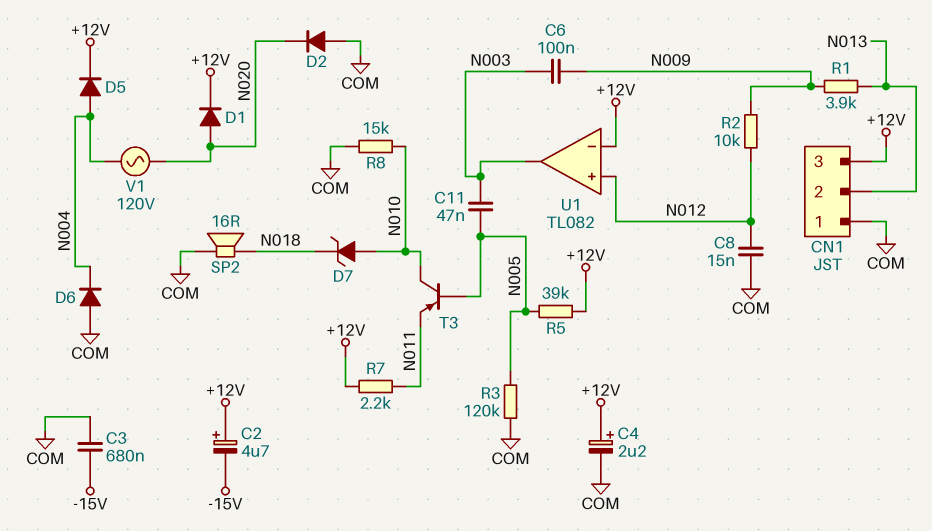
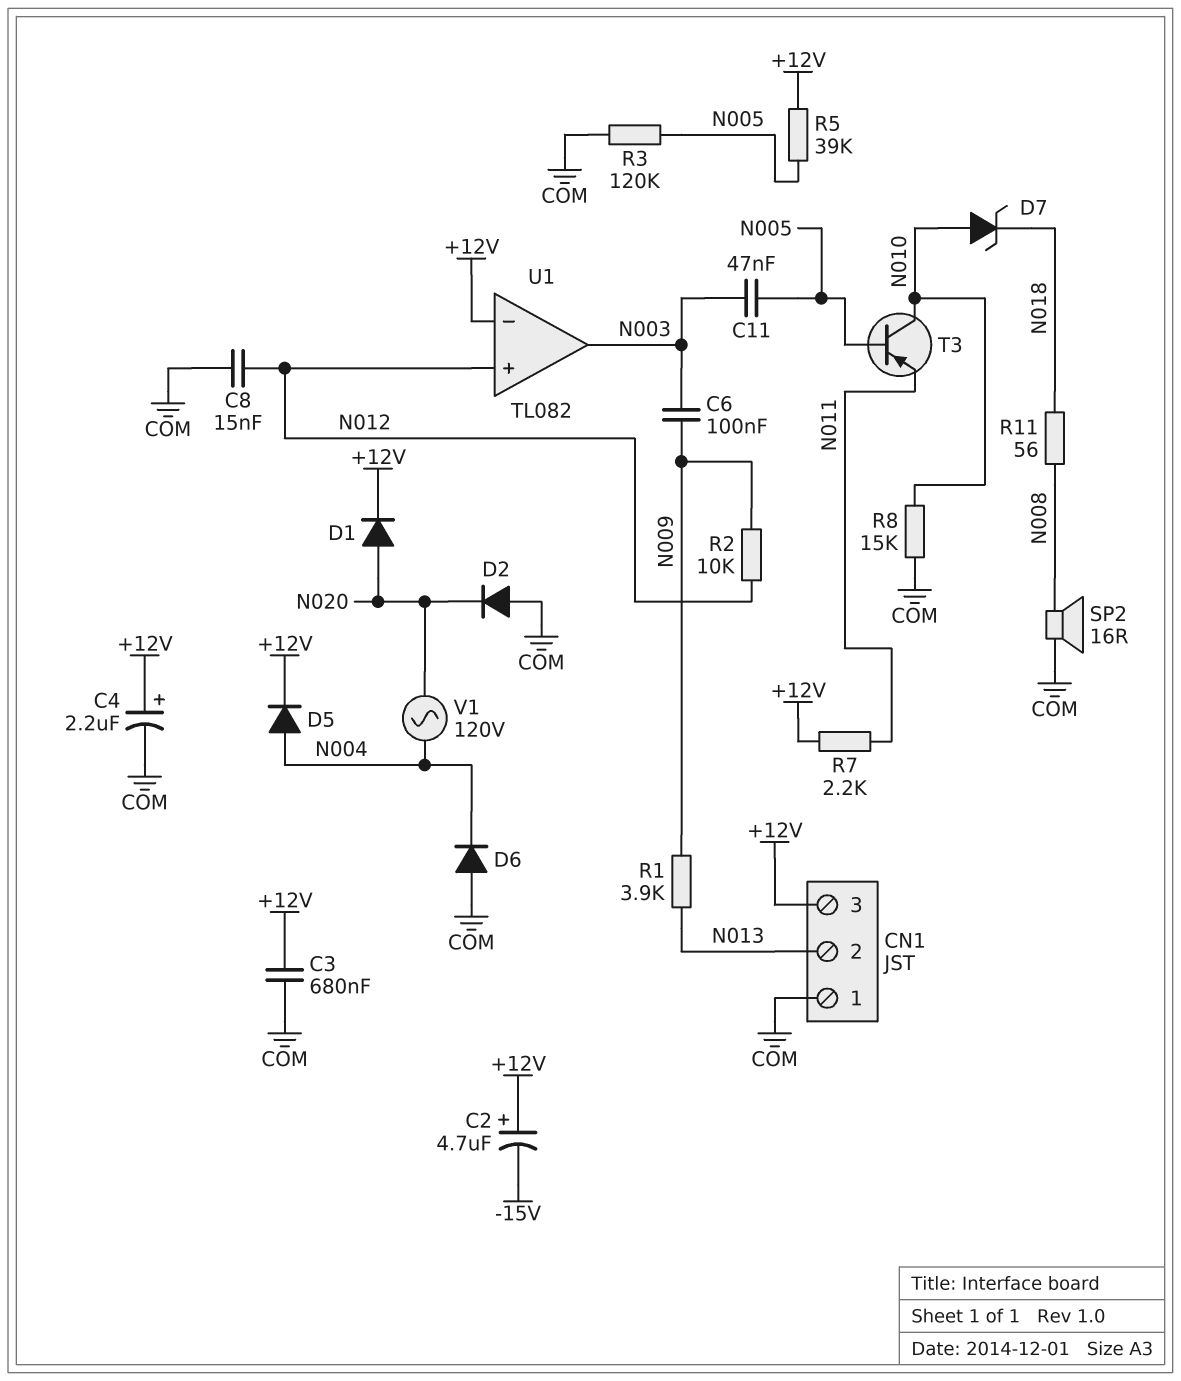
C3: 680nF (-15V, COM) -> 680nF (+12V, COM)
R11: none -> 56 (N008, N018)
SP2: speaker 16R (COM, N018) -> speaker 16R (COM, N008)

